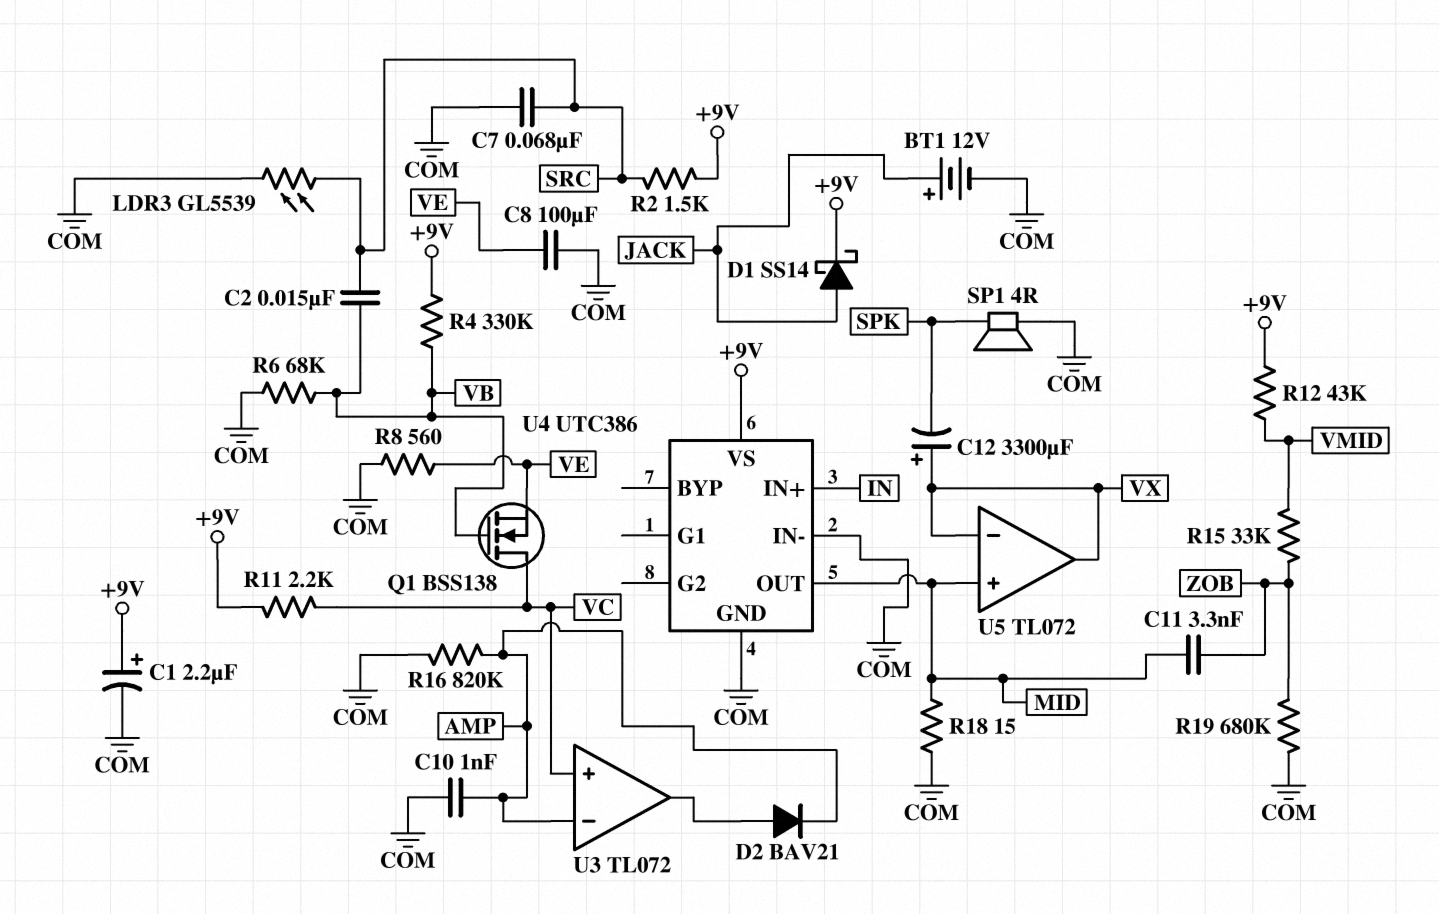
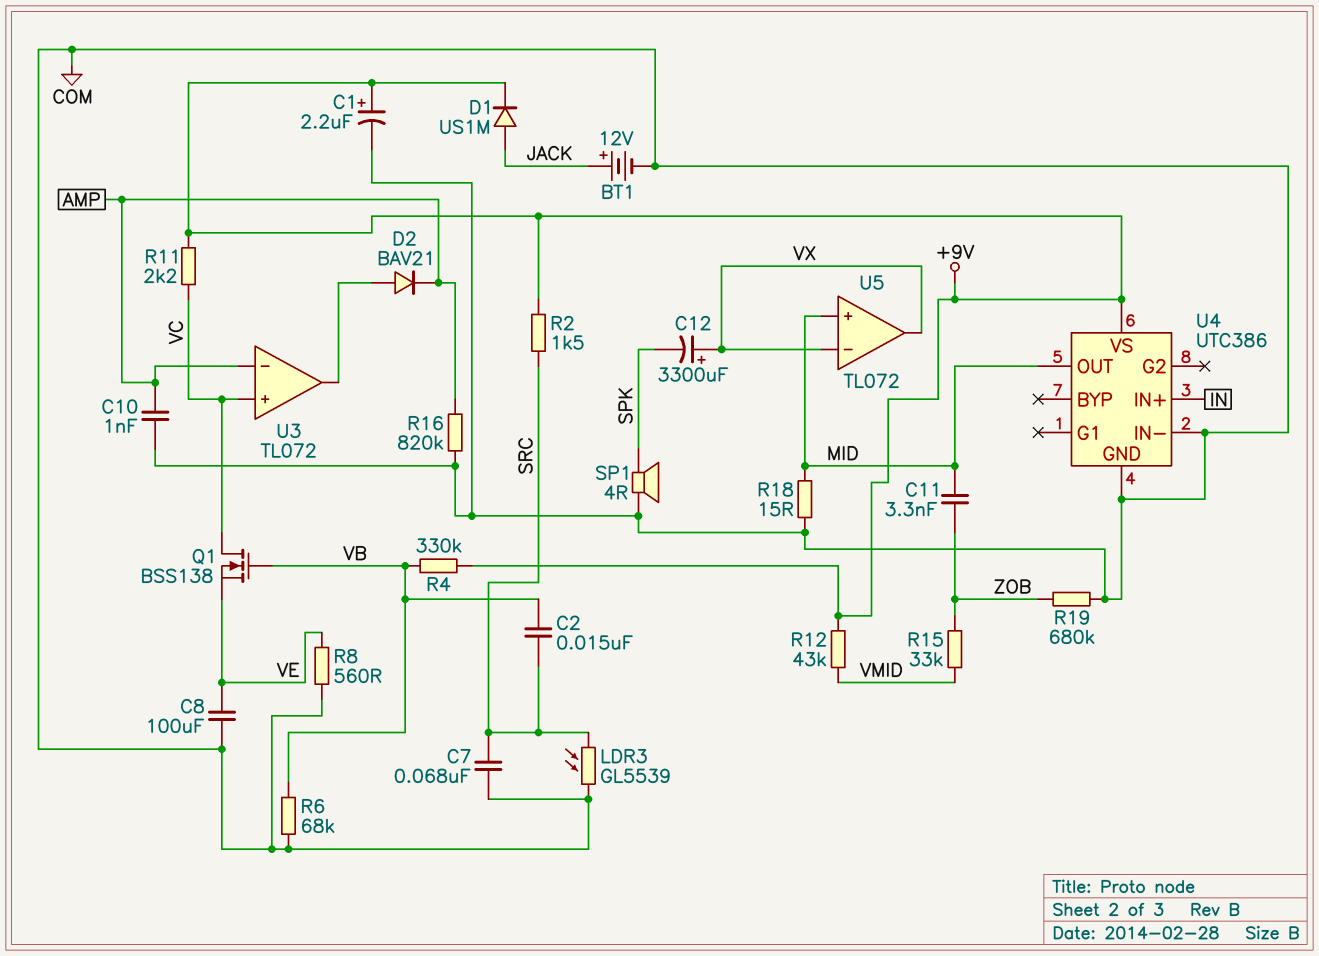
D1: schottky SS14 (A JACK, K +9V) -> diode US1M (A JACK, K +9V)

